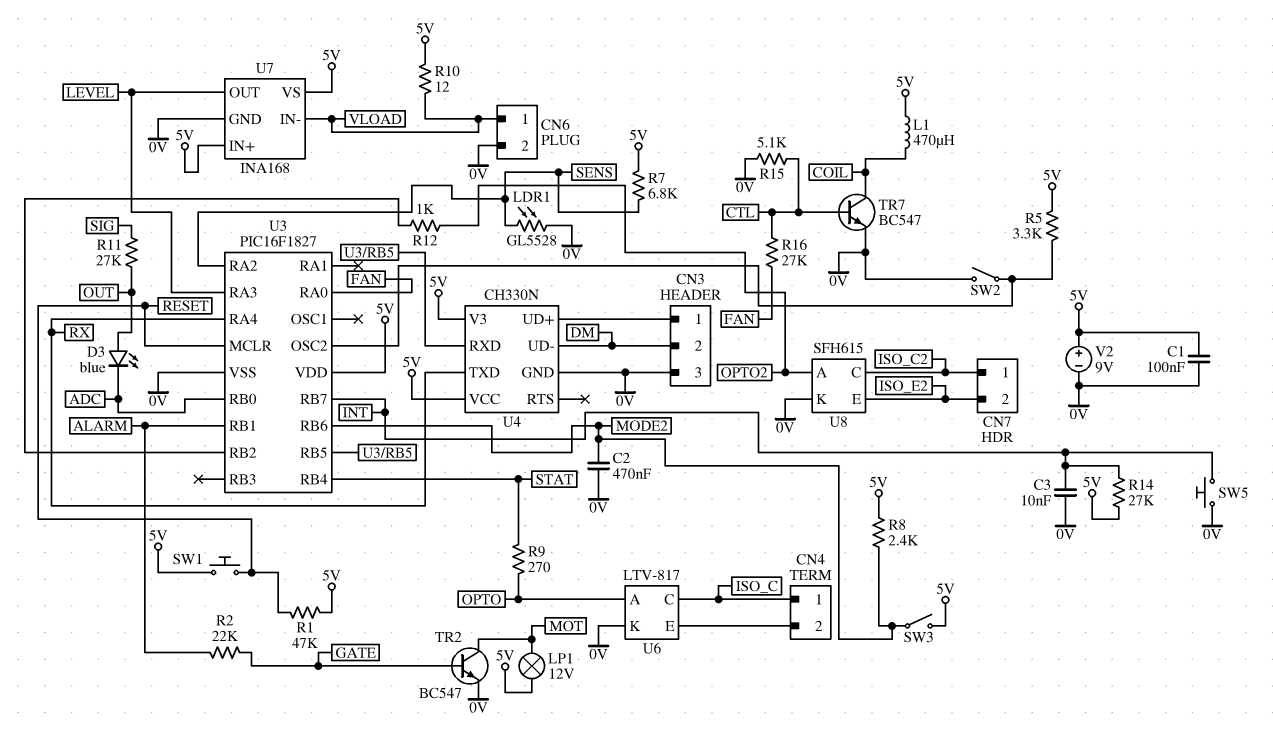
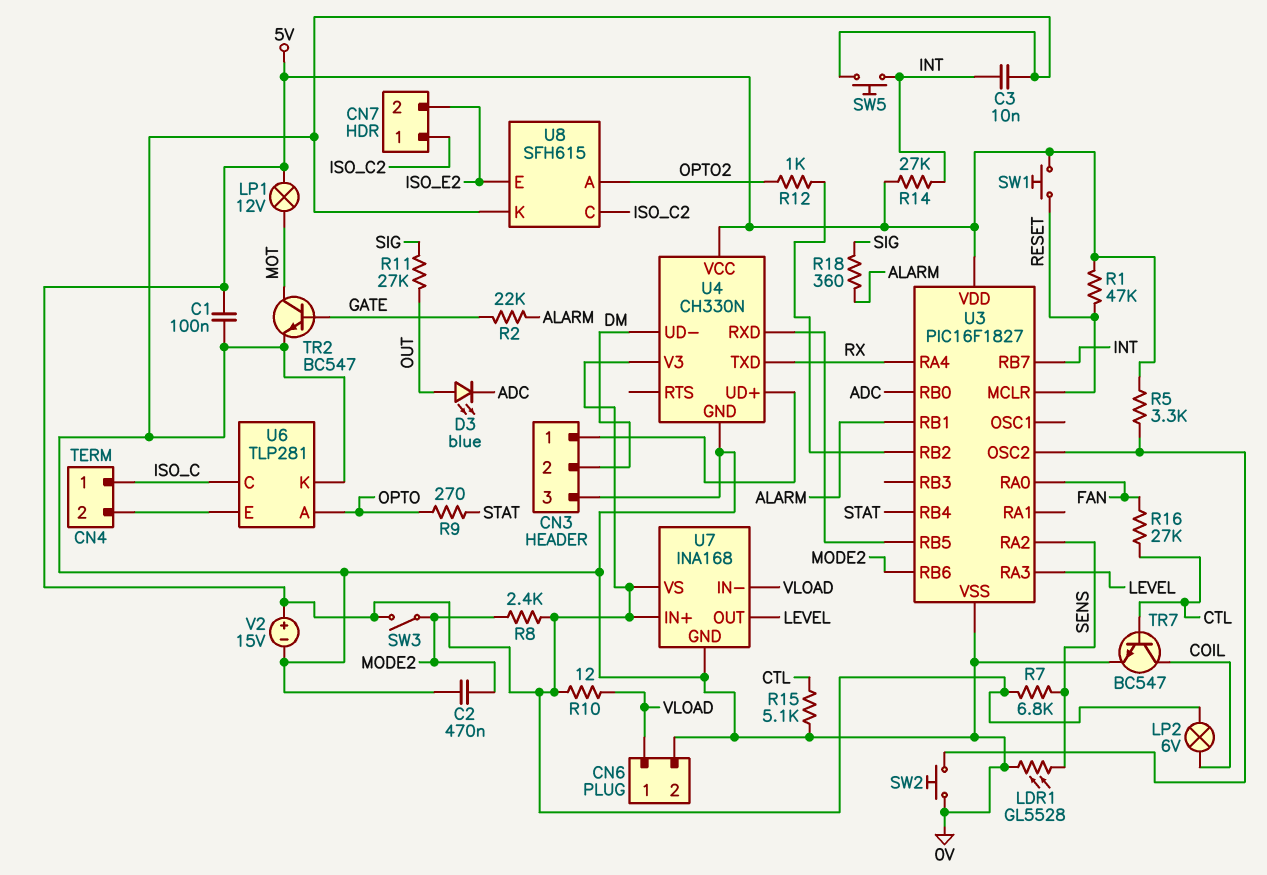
L1: 470uH (5V, COIL) -> none
LP2: none -> lamp 6V (5V, COIL)
R18: none -> 360 (ALARM, SIG)
SW2: switch (0V, U3/OSC2) -> button (0V, U3/OSC2)
U6: LTV-817 -> TLP281
V2: 9V (plus 5V, minus 0V) -> 15V (plus 5V, minus 0V)

